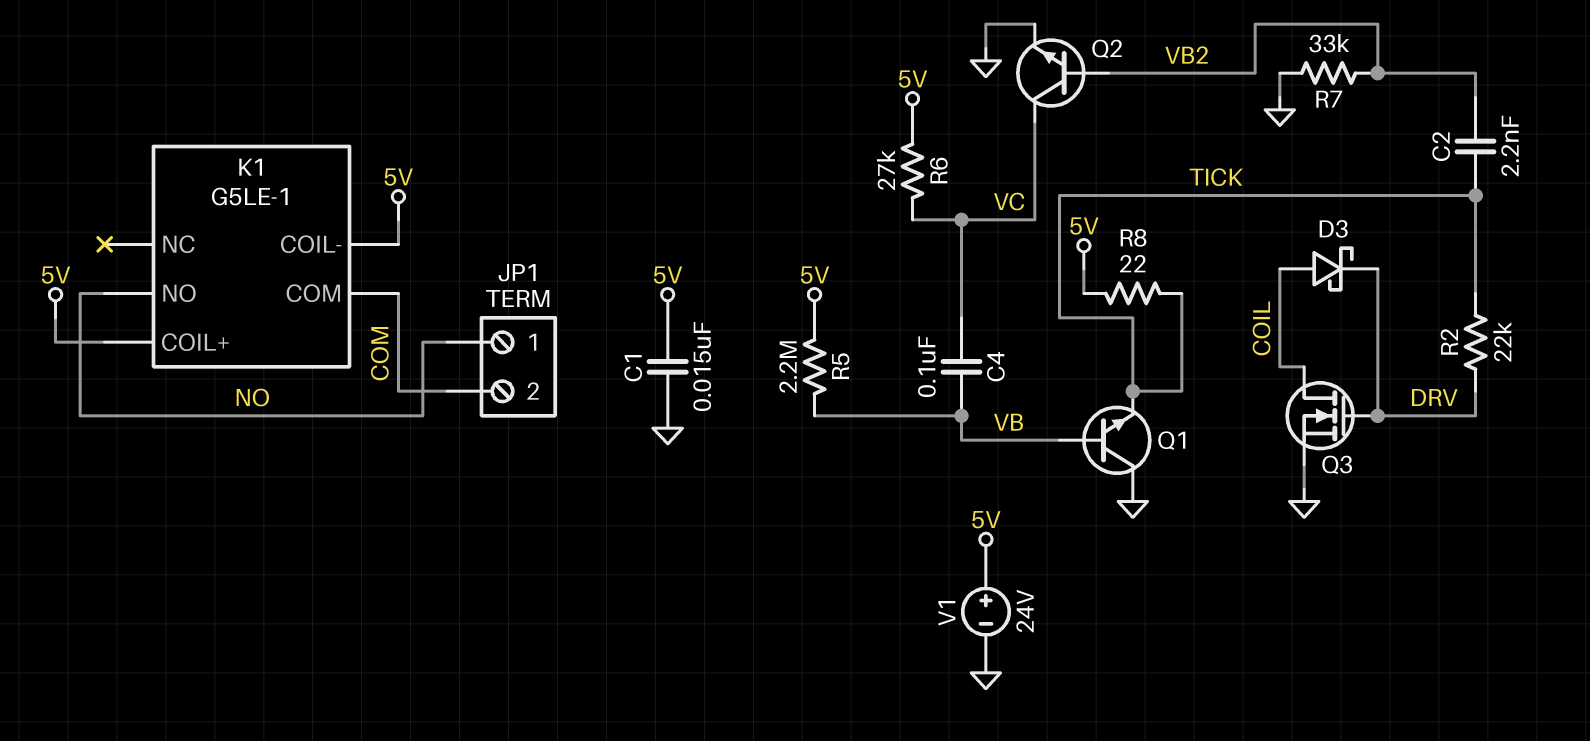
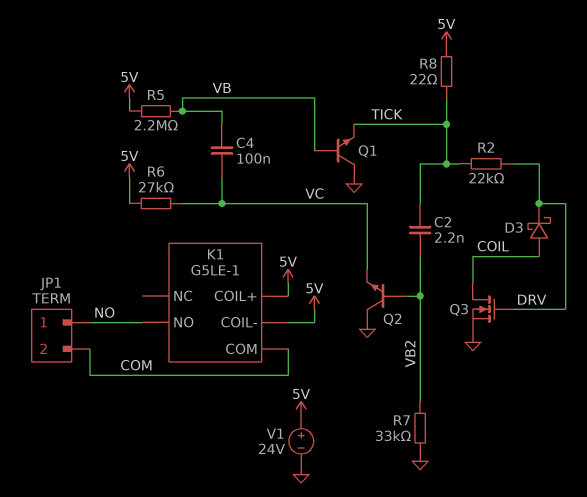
C1: 15nF (5V, GND) -> none
Q2: NPN (B VB2, C VC, E GND) -> NPN (B VB2, C GND, E VC)

